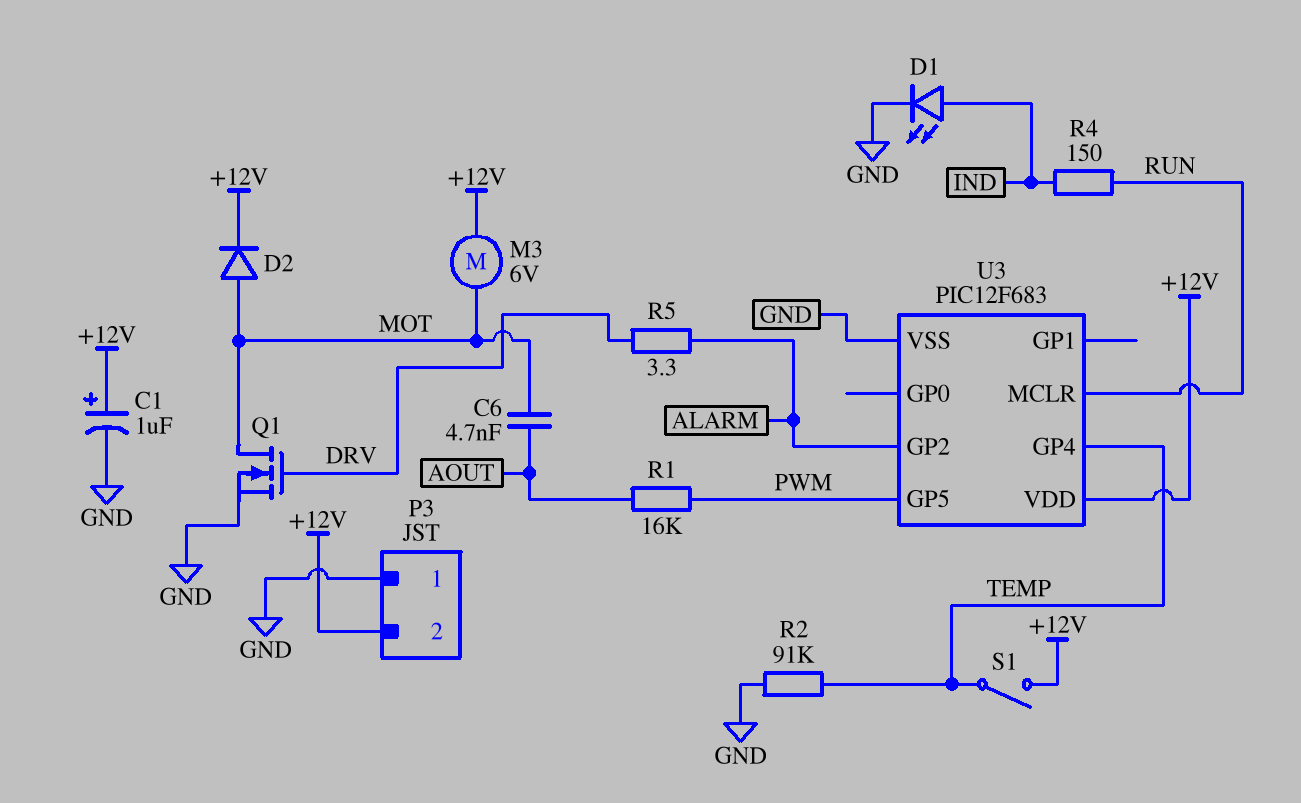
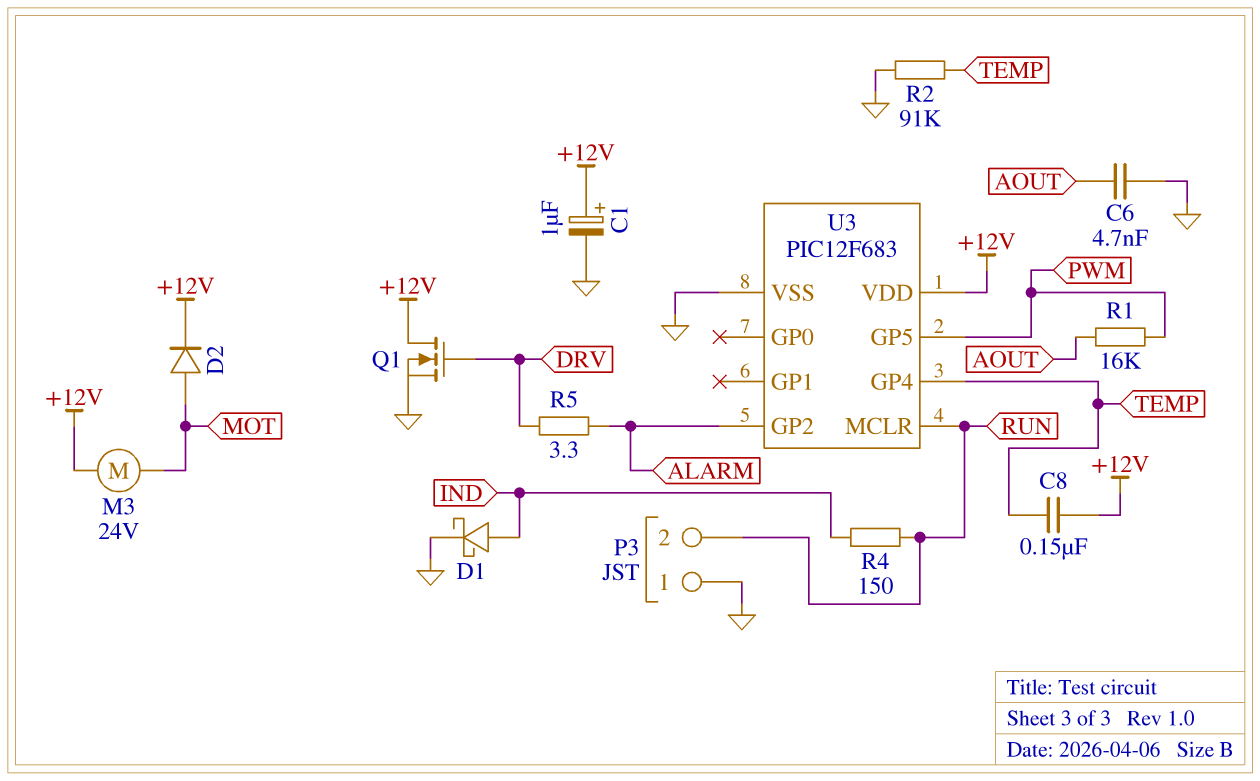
C6: 4.7nF (AOUT, MOT) -> 4.7nF (AOUT, GND)
C8: none -> 150nF (+12V, TEMP)
D1: LED (A IND, K GND) -> schottky (A IND, K GND)
M3: motor 6V (+12V, MOT) -> motor 24V (+12V, MOT)
P3 pin 2: +12V -> RUN
Q1: NMOS (G DRV, D MOT, S GND) -> NMOS (G DRV, D +12V, S GND)
S1: switch (+12V, TEMP) -> none

